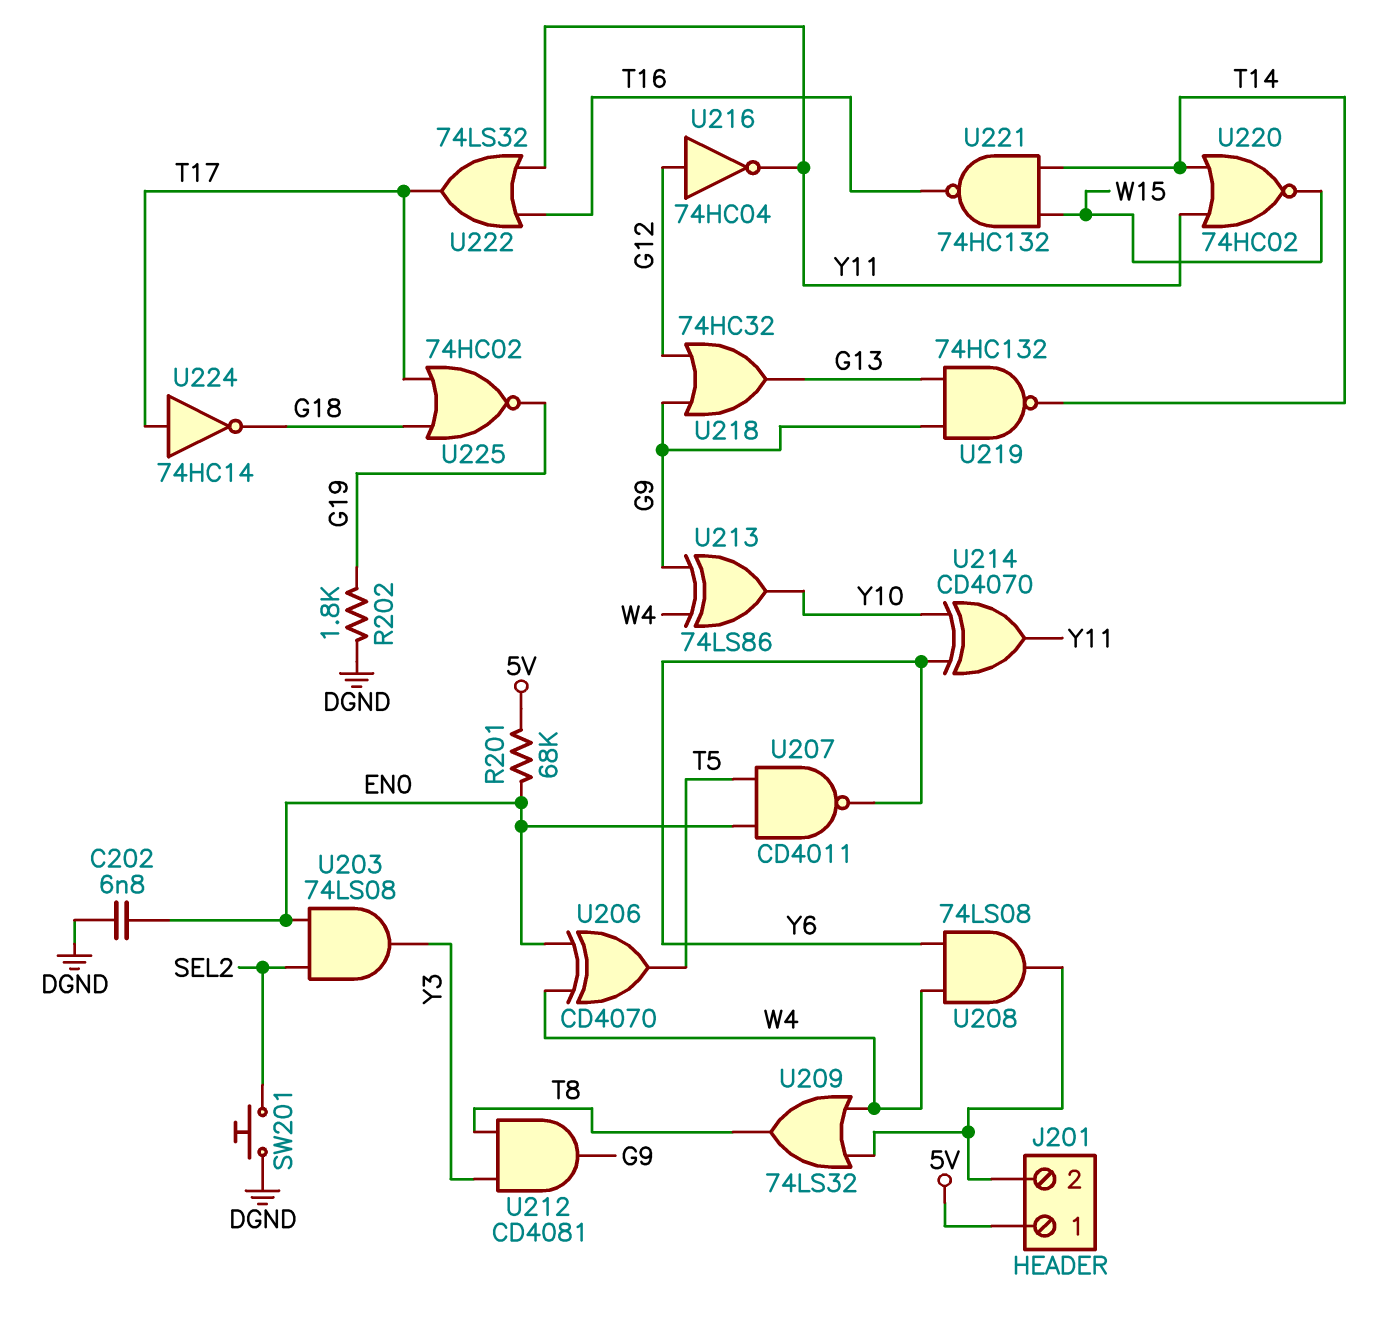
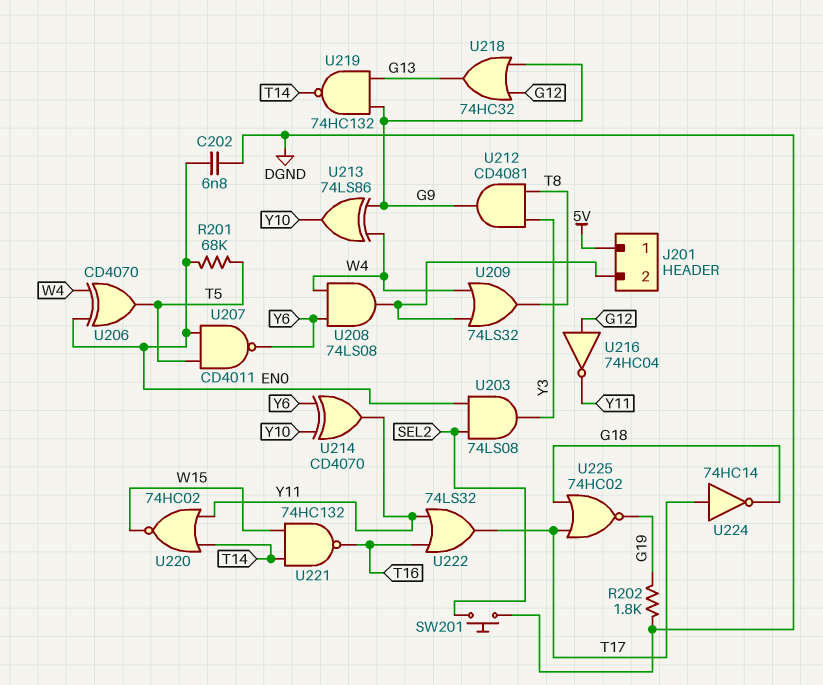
R201: 68k (5V, EN0) -> 68k (EN0, T5)

